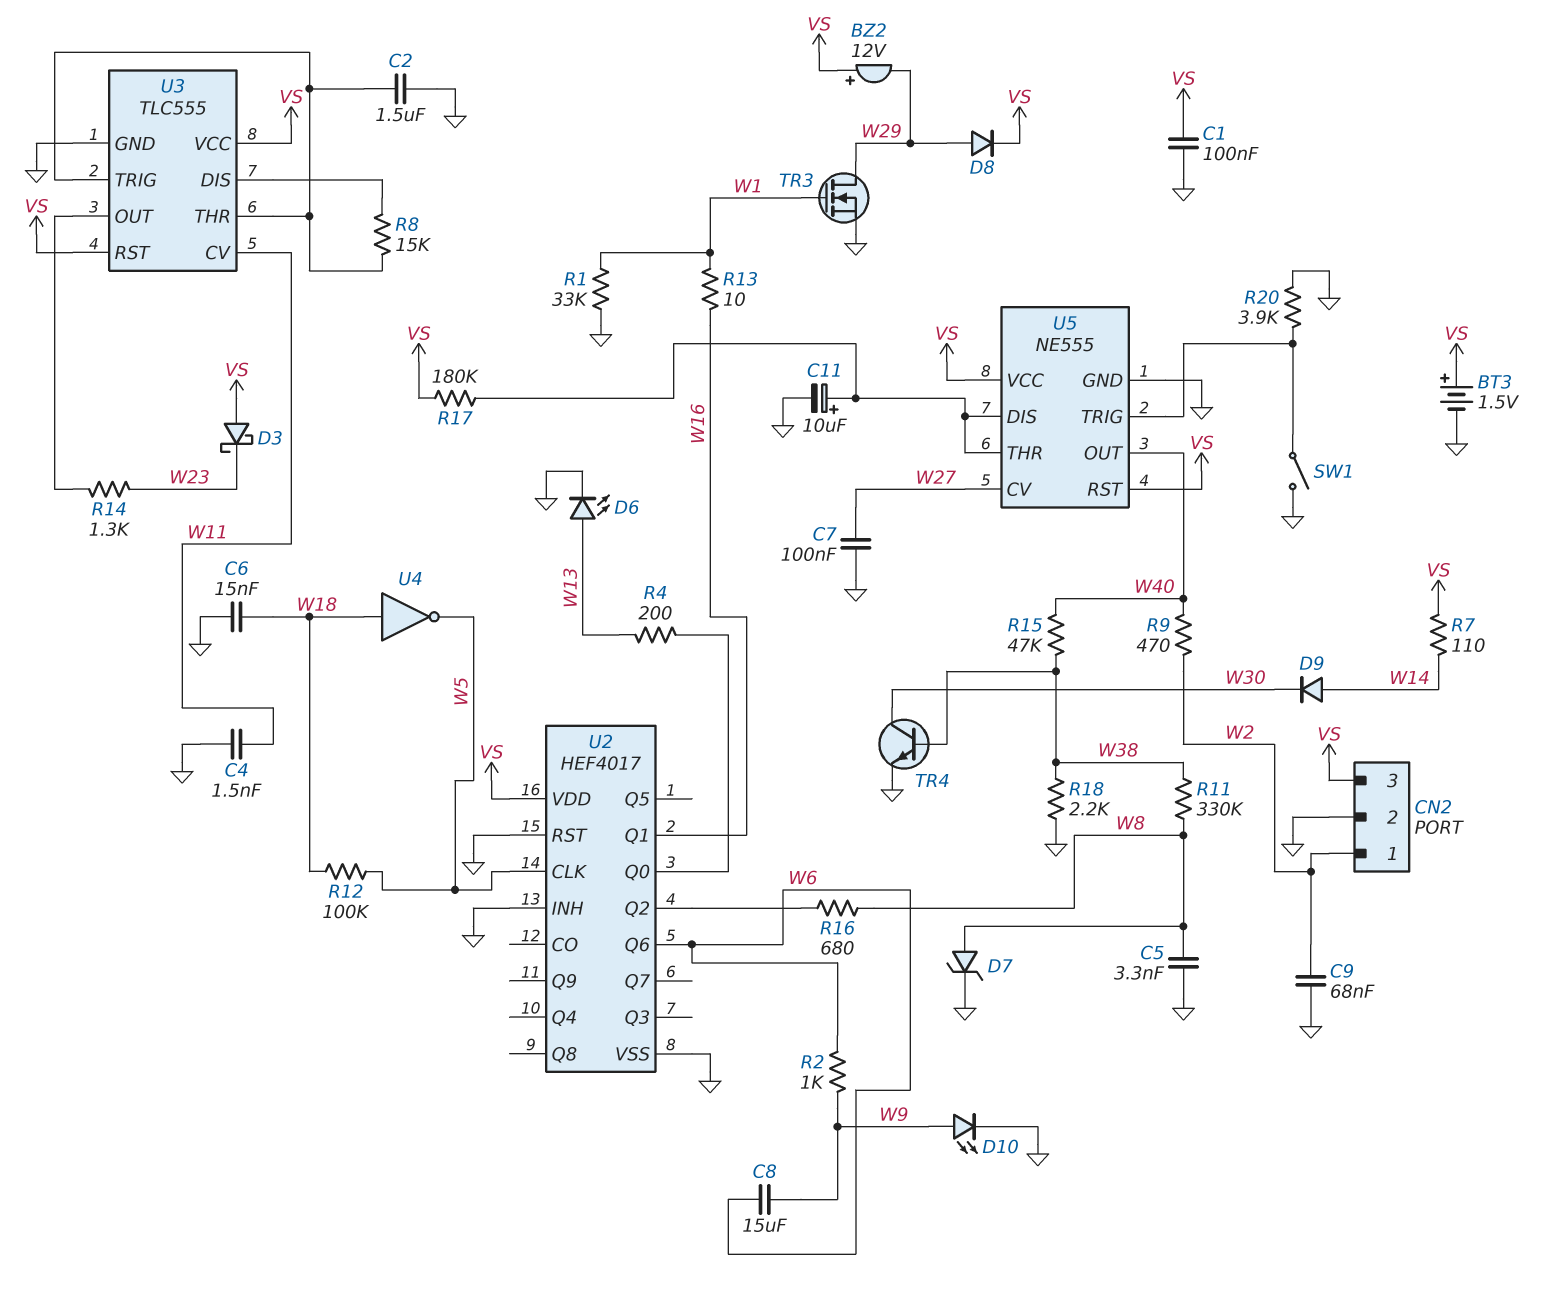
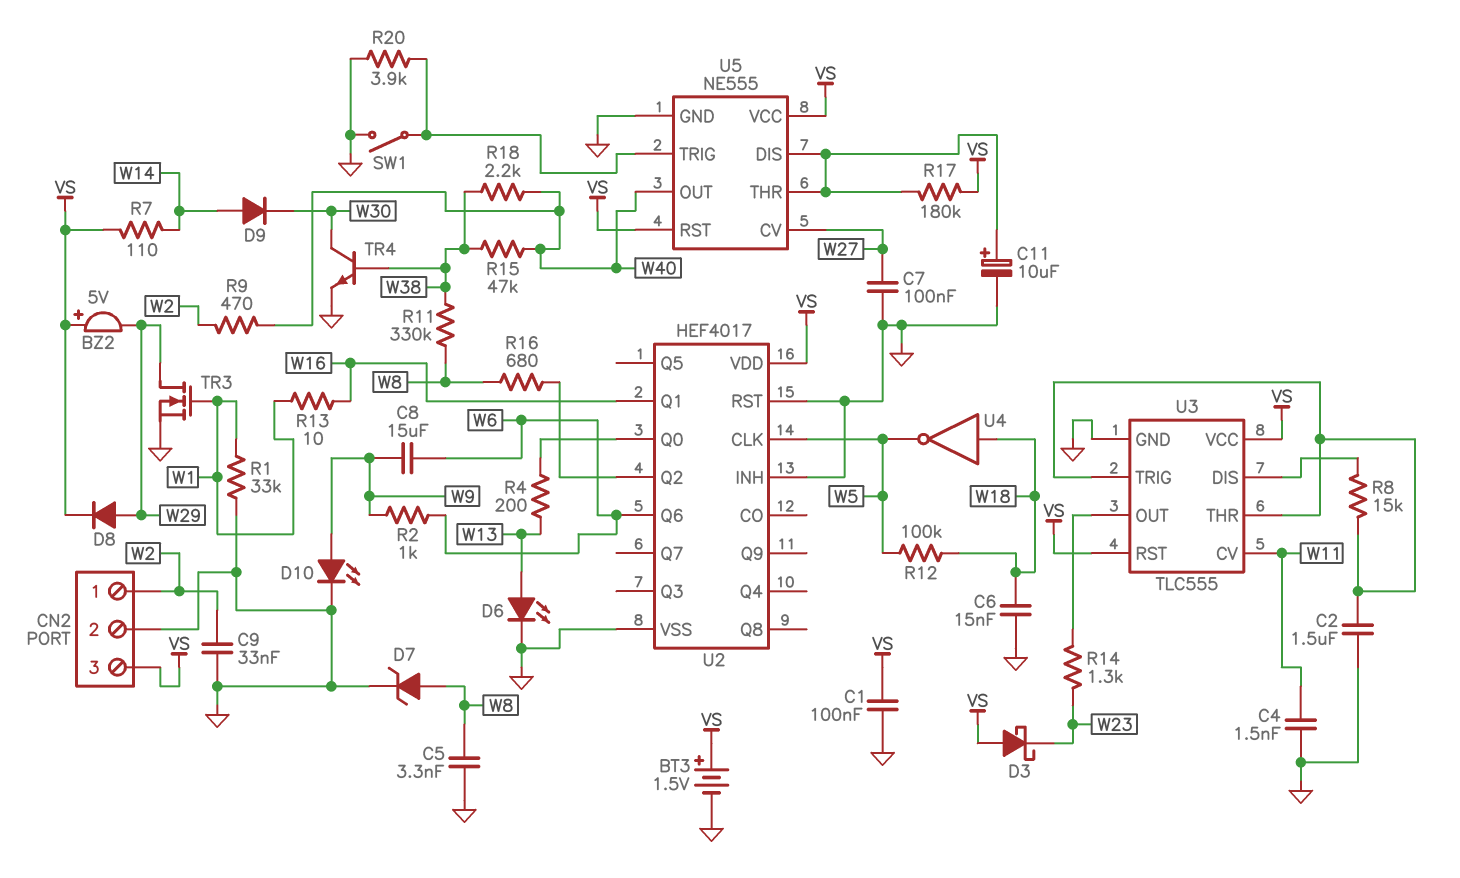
BZ2: buzzer 12V (plus VS, minus W29) -> buzzer 5V (plus VS, minus W29)
C9: 68nF (GND, W2) -> 33nF (GND, W2)
R18: 2.2k (GND, W38) -> 2.2k (W38, W40)

